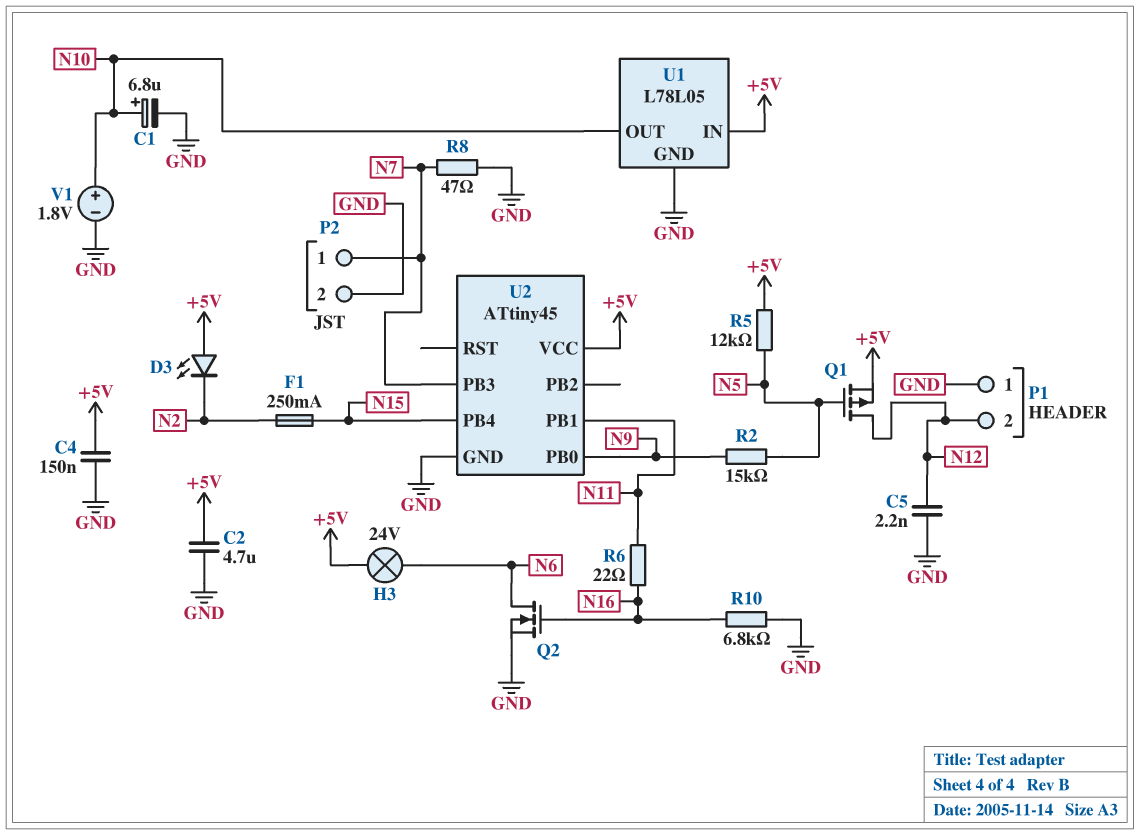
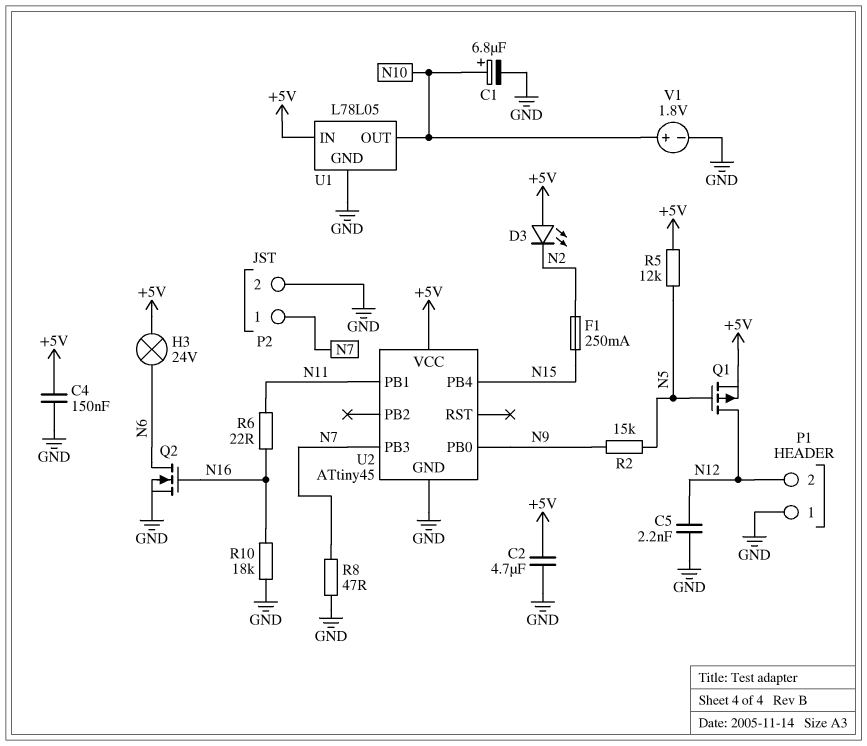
R10: 6.8k (GND, N16) -> 18k (GND, N16)

